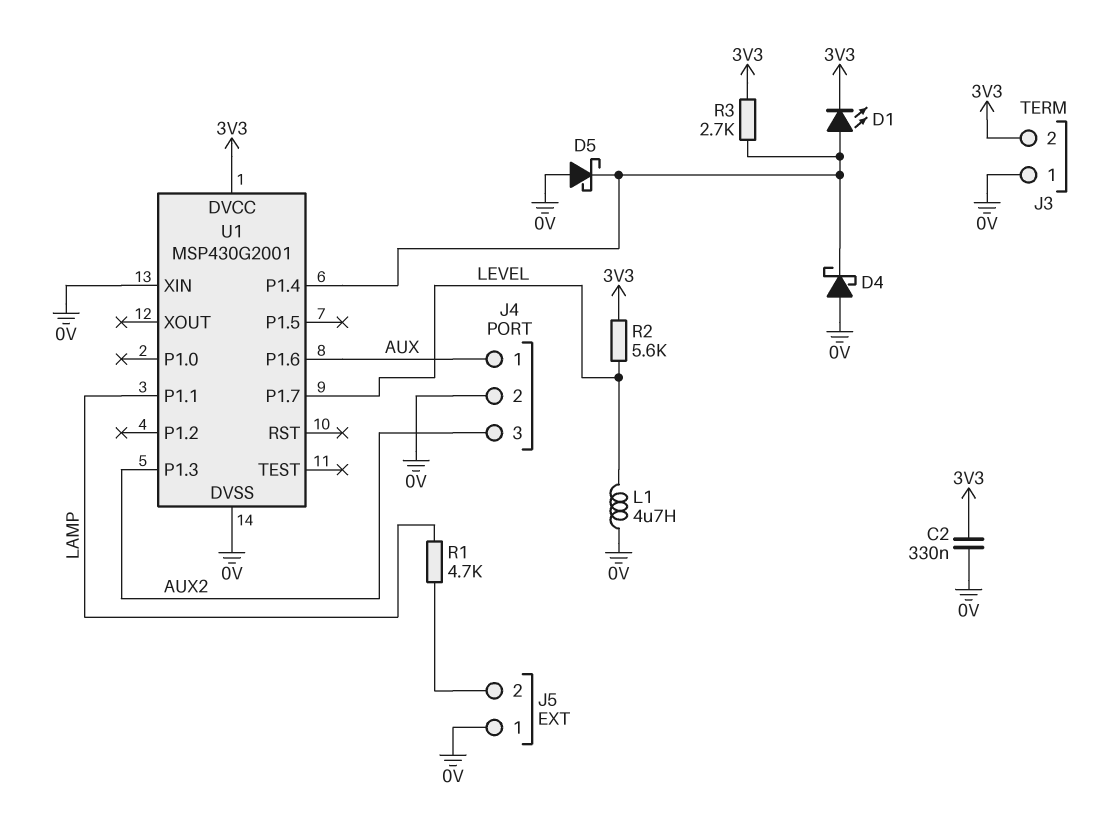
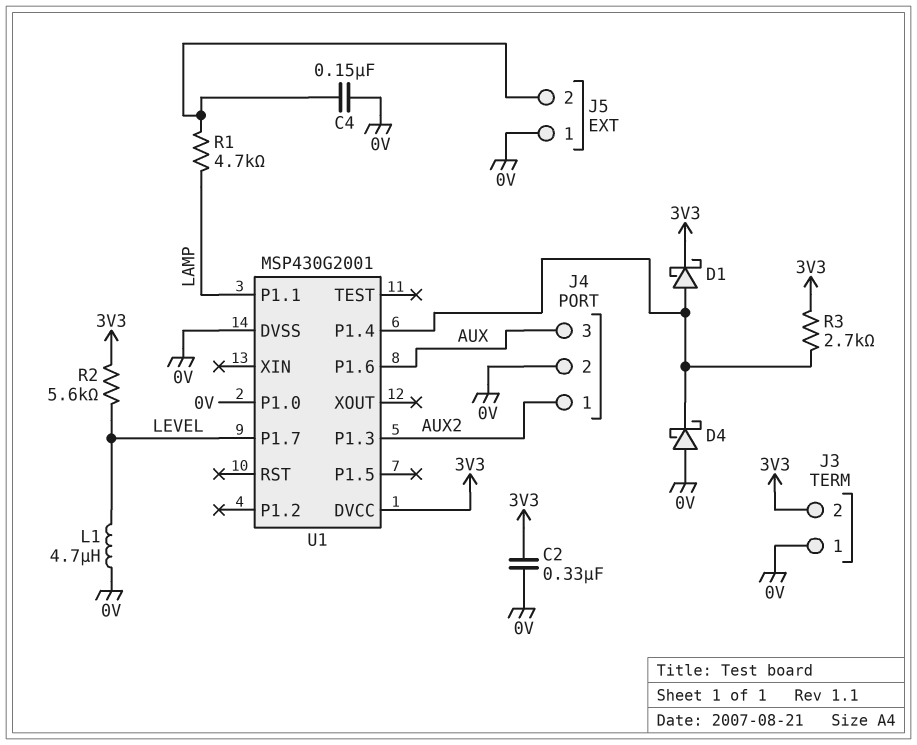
C4: none -> 150nF (0V, J5/2)
D1: LED (A U1/P1.4, K 3V3) -> schottky (A U1/P1.4, K 3V3)
D5: schottky (A 0V, K U1/P1.4) -> none
J4 pin 1: AUX -> AUX2
J4 pin 3: AUX2 -> AUX
U1 pin P1.0: none -> 0V
U1 pin XIN: 0V -> none

